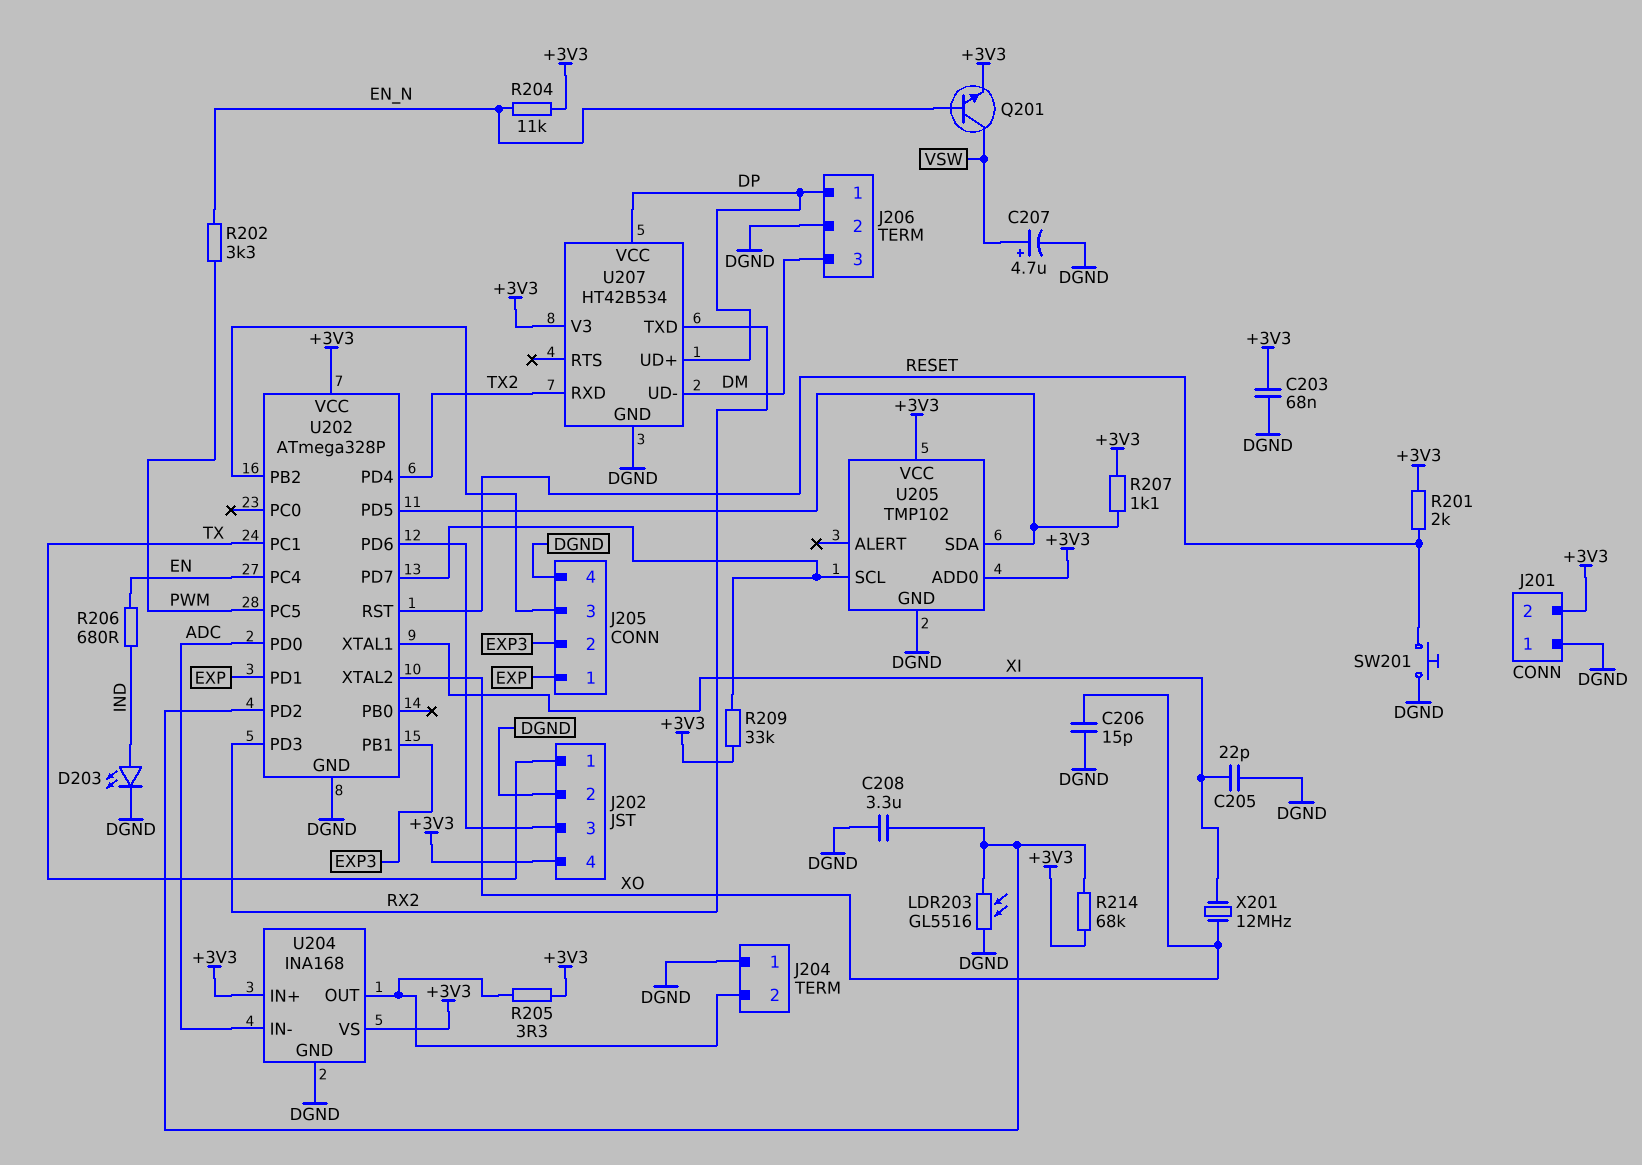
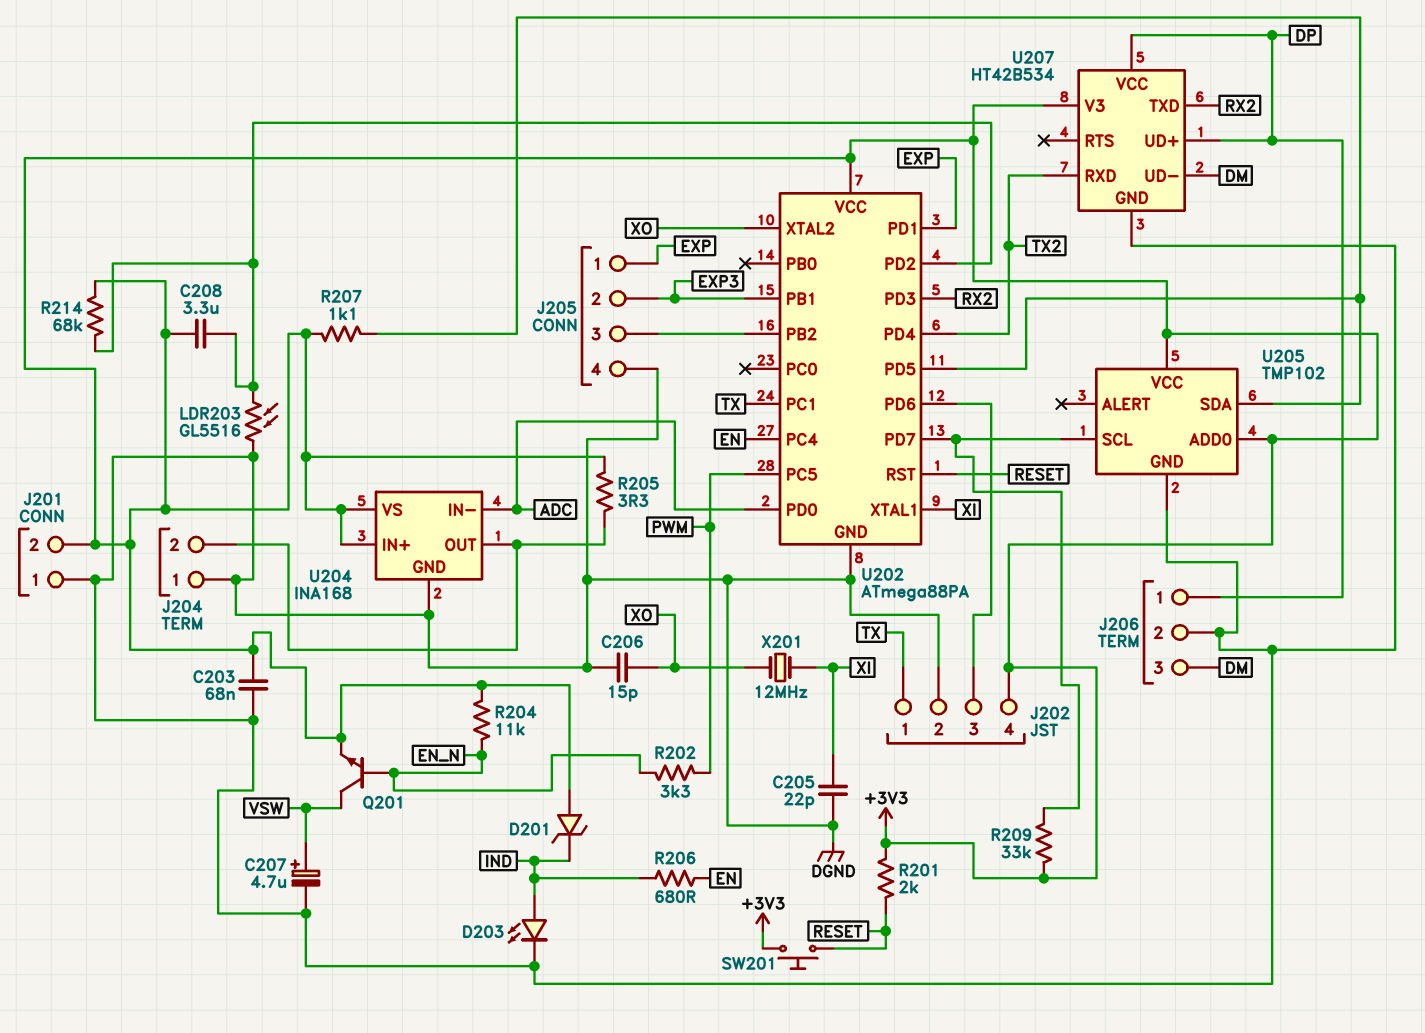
C208: 3.3uF (DGND, U202/PD2) -> 3.3uF (+3V3, U202/PD2)
D201: none -> zener (A +3V3, K IND)
SW201: button (DGND, RESET) -> button (+3V3, RESET)
U202: ATmega328P -> ATmega88PA

